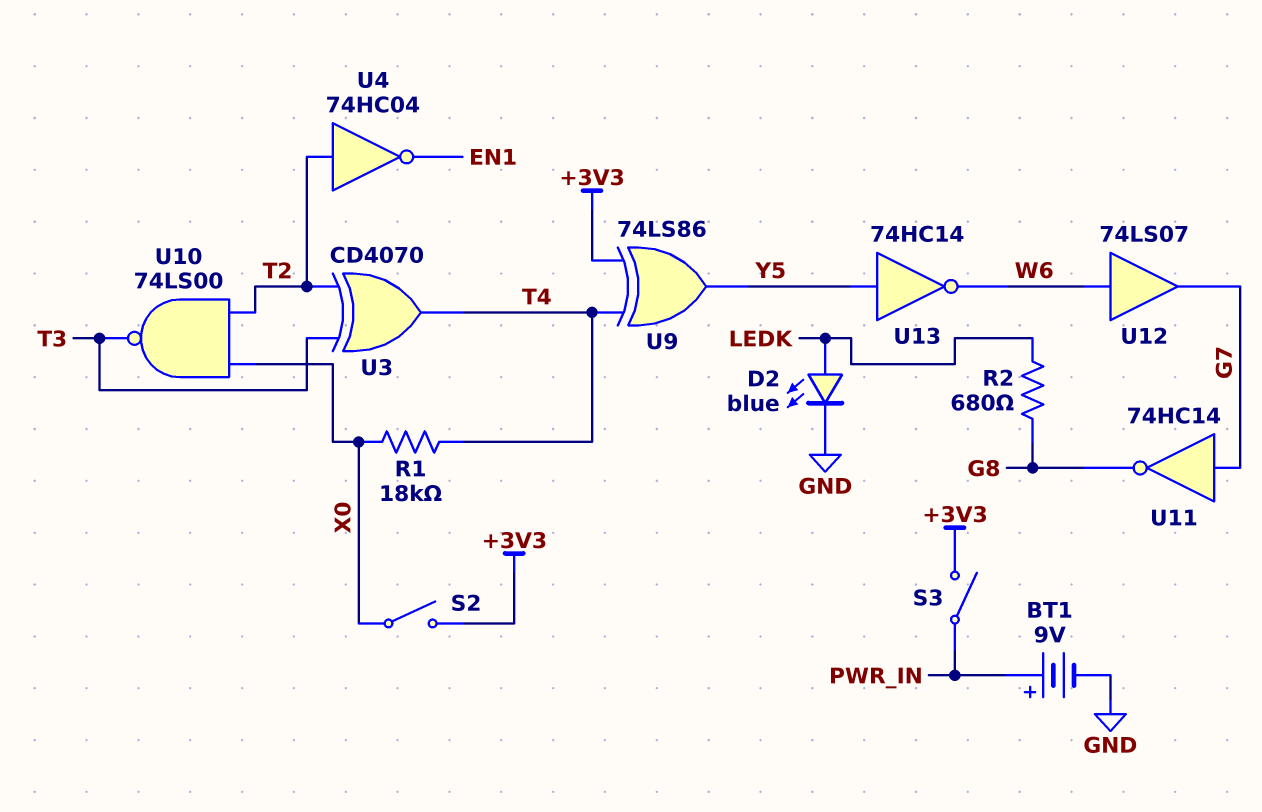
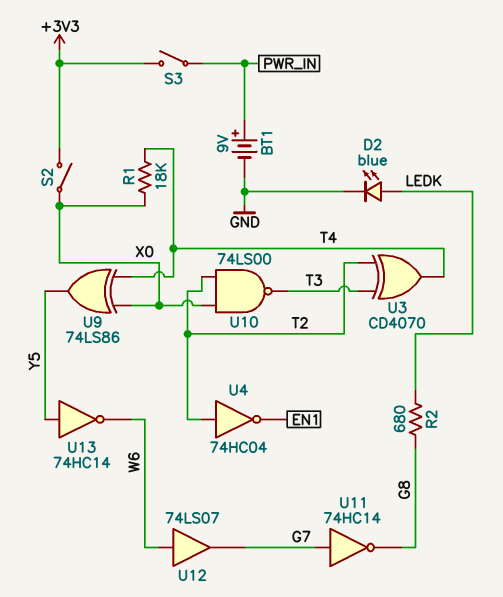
U9: XOR 74LS86 (in +3V3, in T4, out Y5) -> XOR 74LS86 (in T4, in X0, out Y5)

